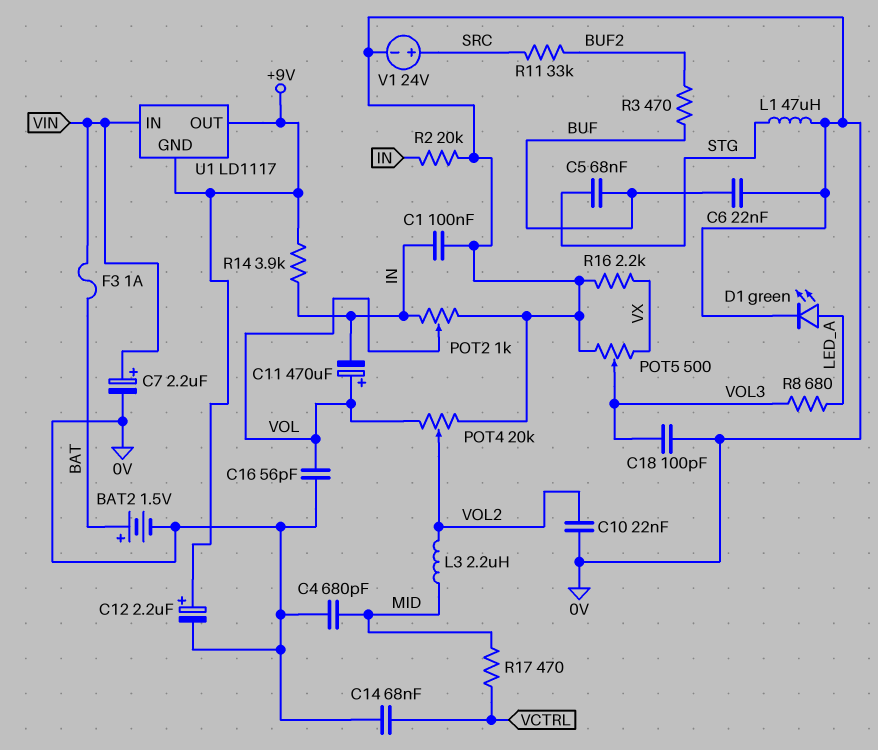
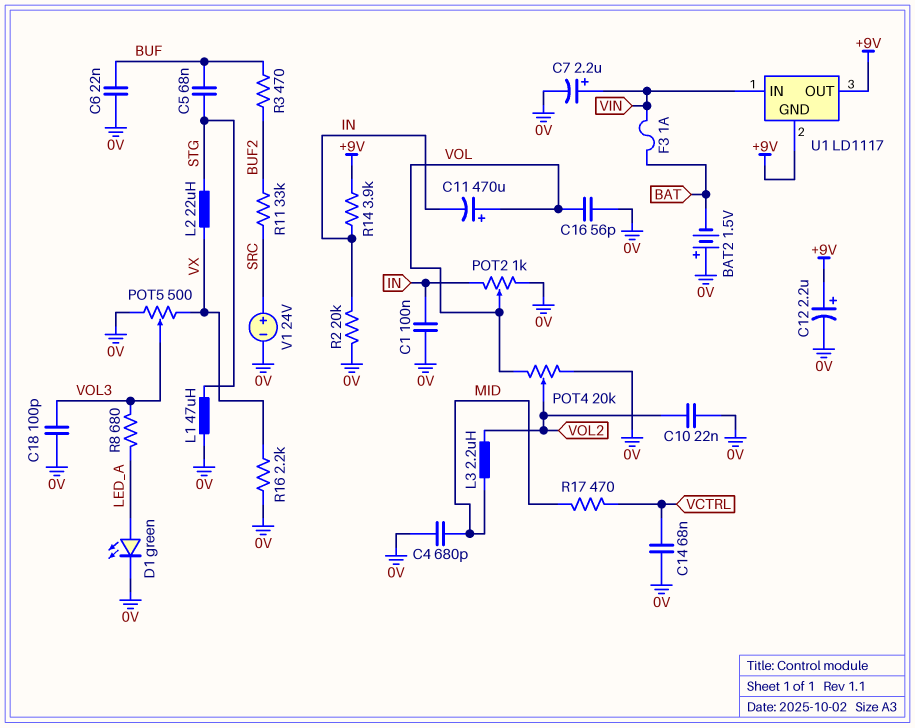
BAT2: 1.5V (plus BAT, minus 0V) -> 1.5V (plus 0V, minus BAT)
L2: none -> 22uH (STG, VX)

